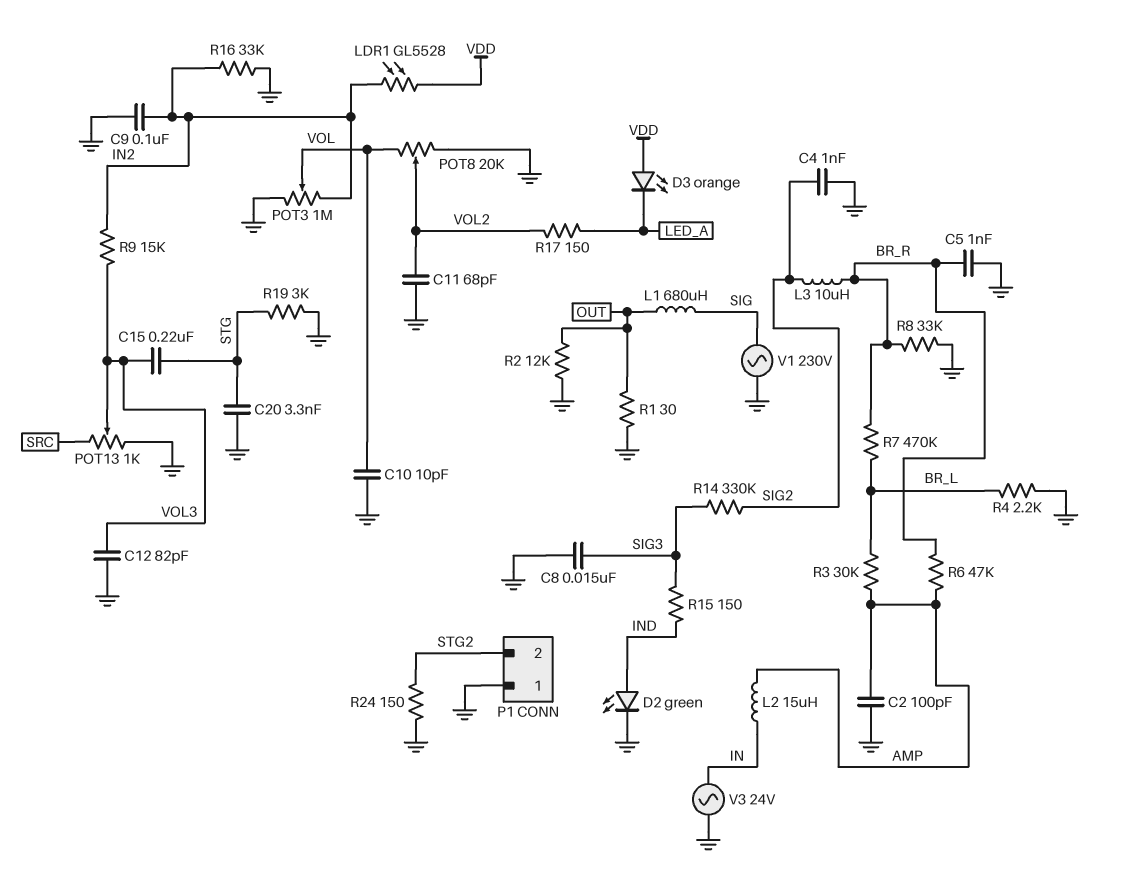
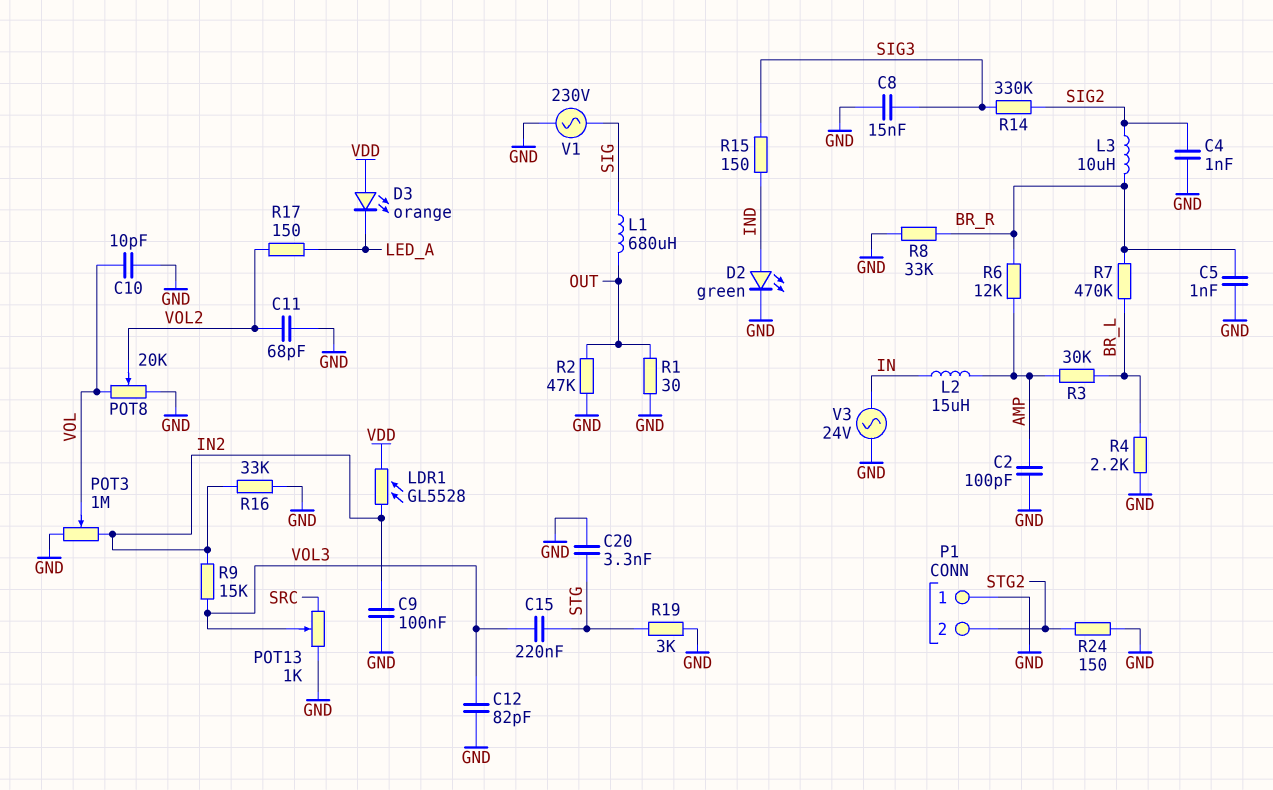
R2: 12k (GND, OUT) -> 47k (GND, OUT)
R6: 47k (AMP, BR_R) -> 12k (AMP, BR_R)

